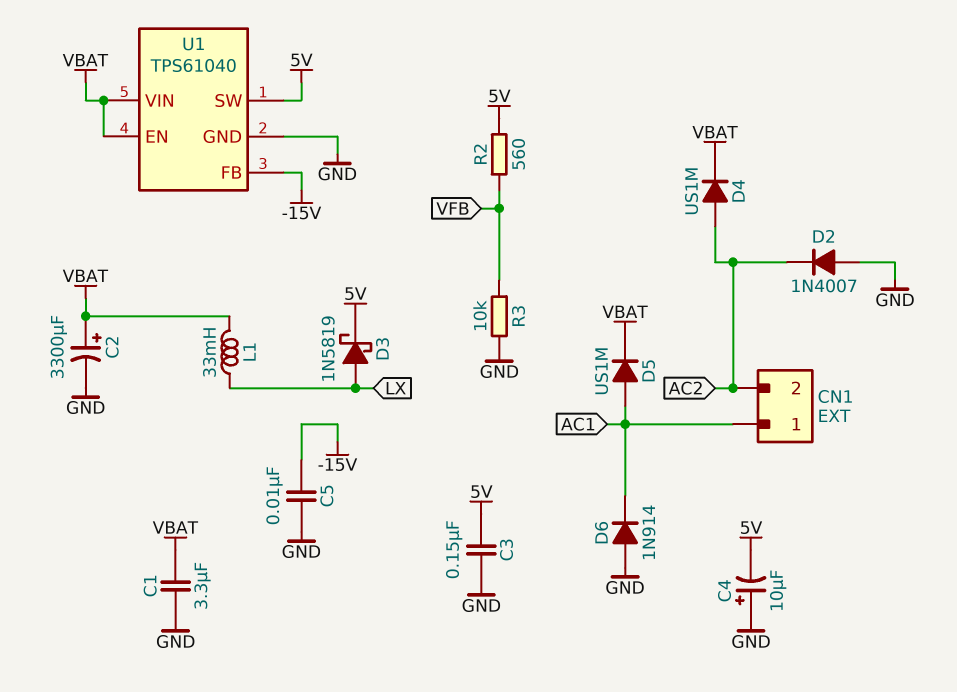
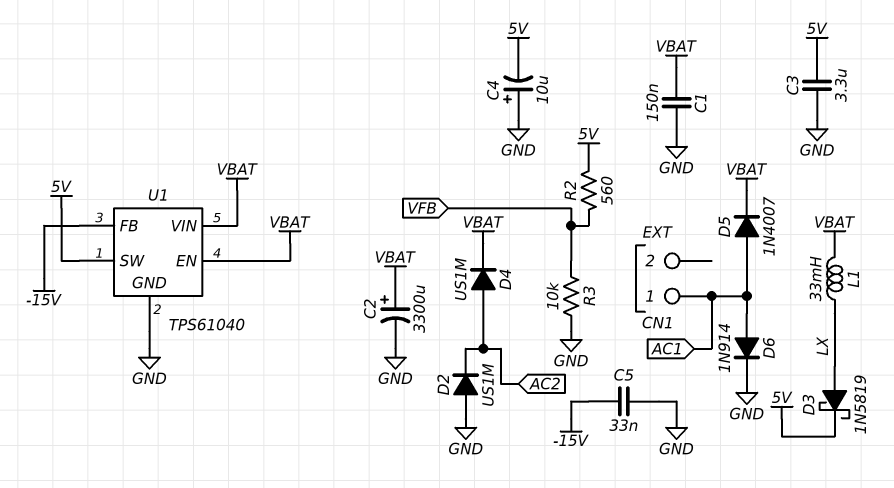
C1: 3.3uF (GND, VBAT) -> 150nF (GND, VBAT)
C3: 150nF (5V, GND) -> 3.3uF (5V, GND)
C5: 10nF (-15V, GND) -> 33nF (-15V, GND)
CN1 pin 2: AC2 -> none
D2: diode 1N4007 (A GND, K AC2) -> diode US1M (A GND, K AC2)
D5: diode US1M (A AC1, K VBAT) -> diode 1N4007 (A AC1, K VBAT)
D6: diode 1N914 (A GND, K AC1) -> diode 1N914 (A AC1, K GND)

